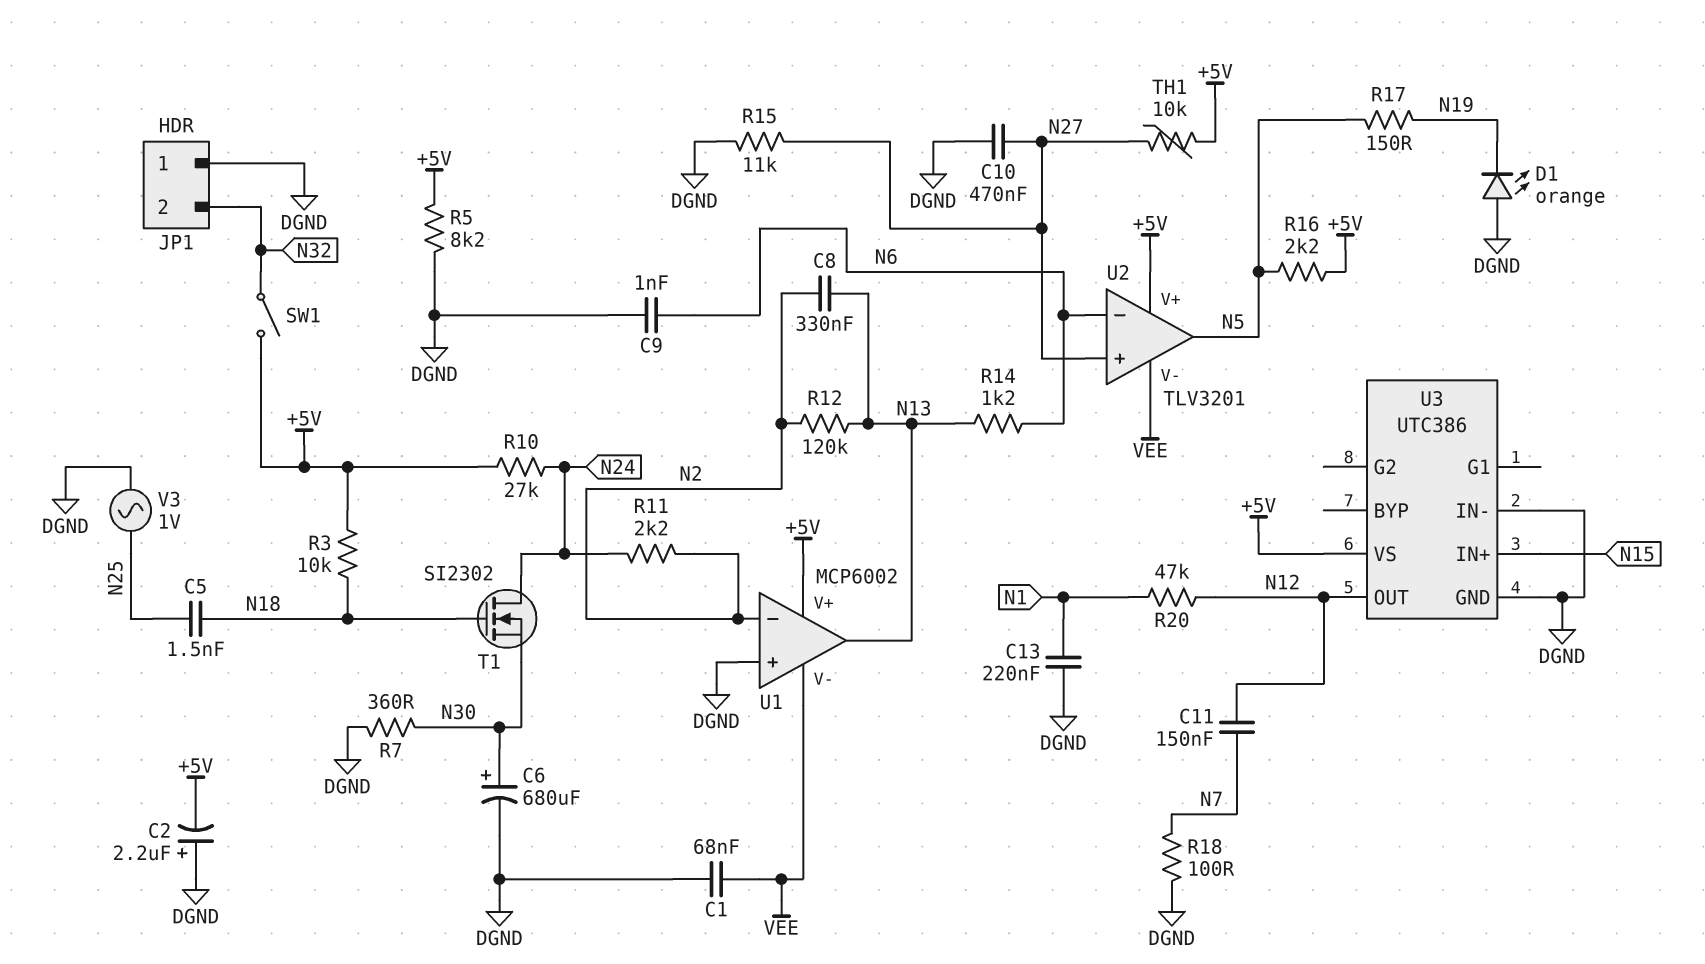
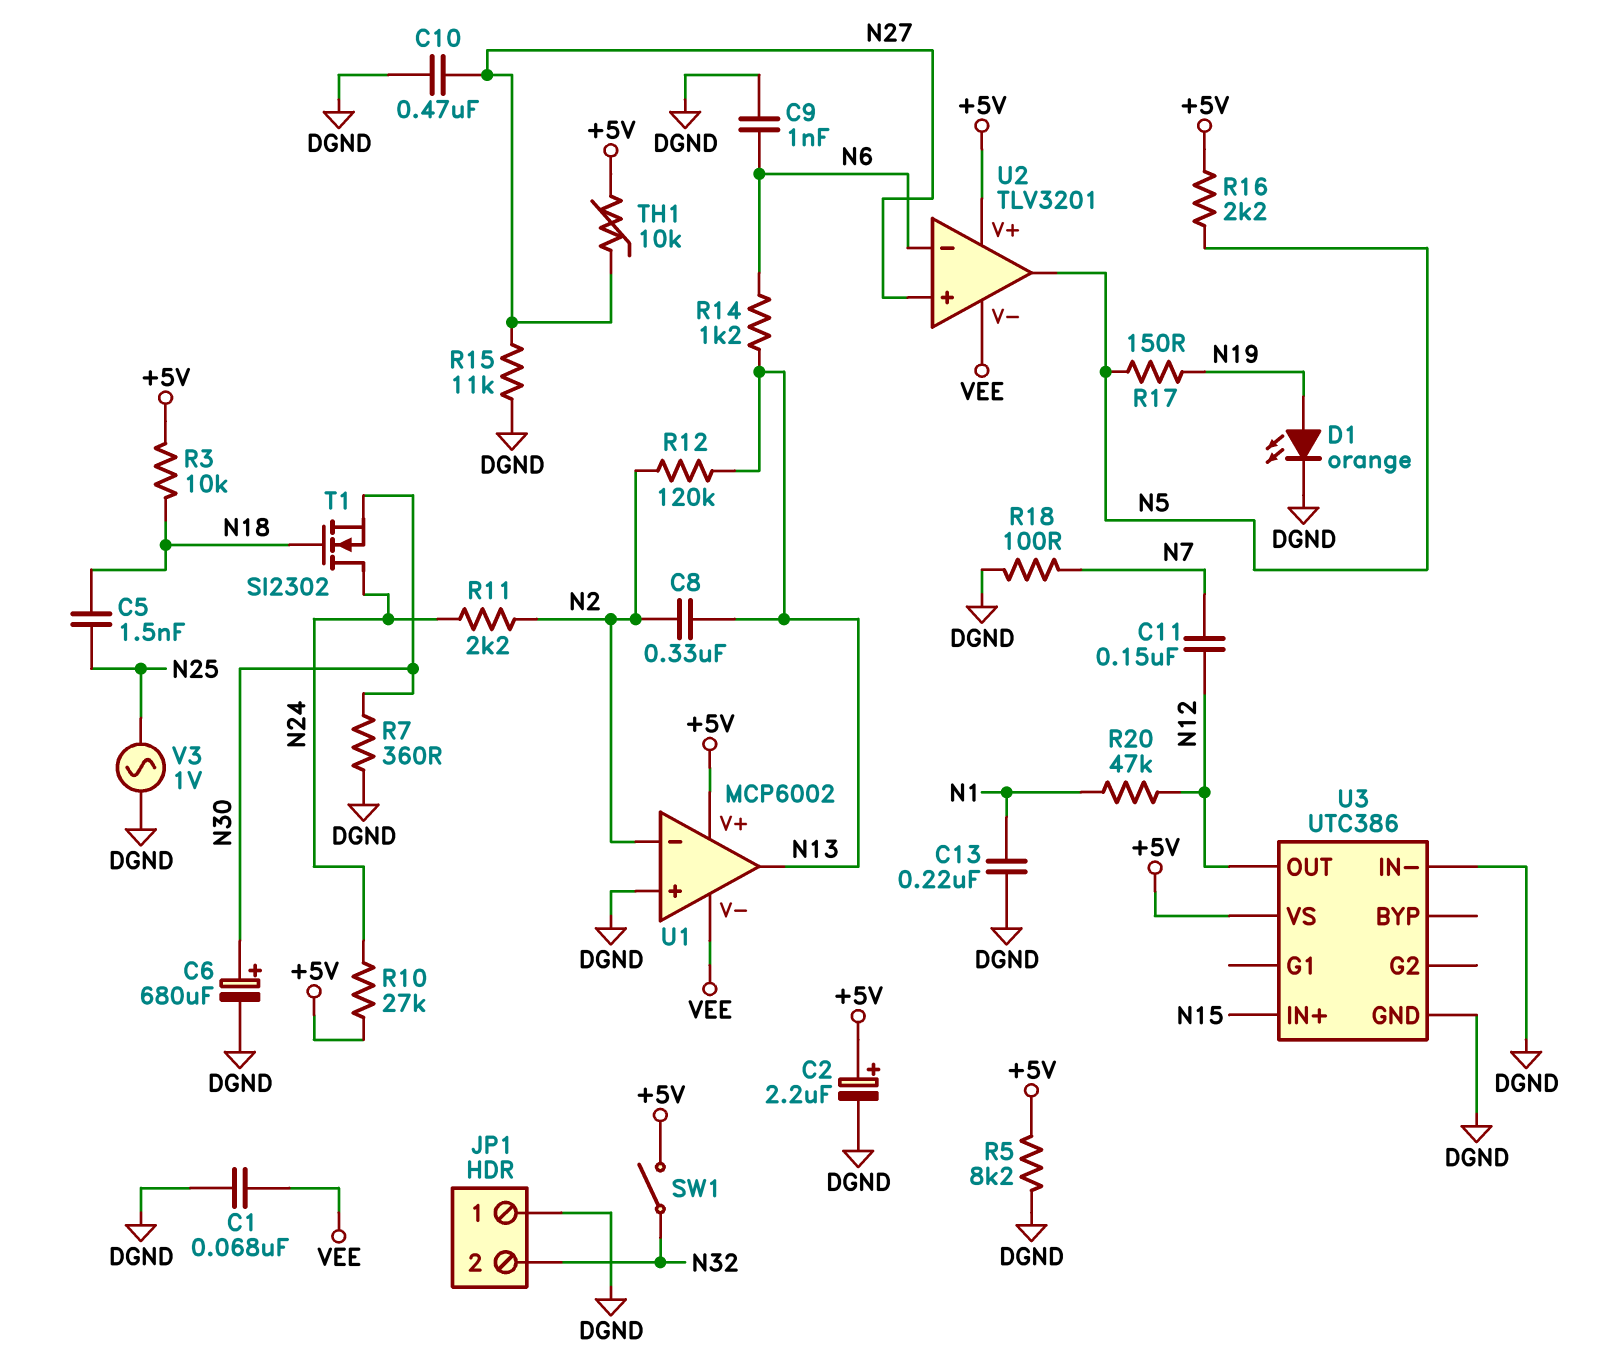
C2: 2.2uF (plus DGND, minus +5V) -> 2.2uF (plus +5V, minus DGND)
D1: LED orange (A DGND, K N19) -> LED orange (A N19, K DGND)

